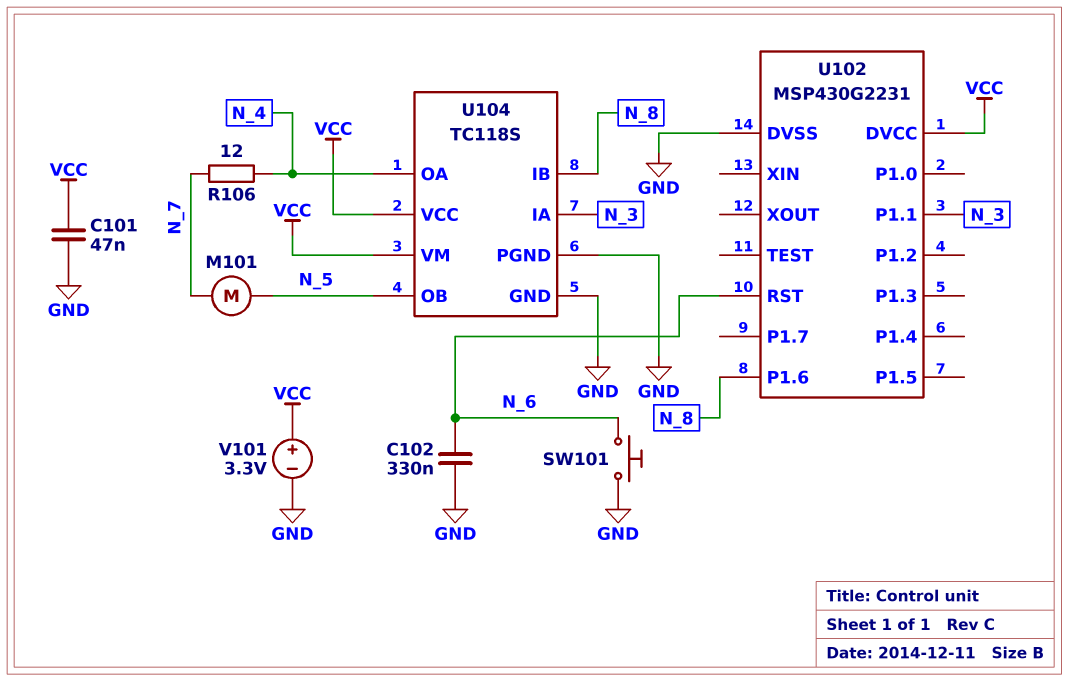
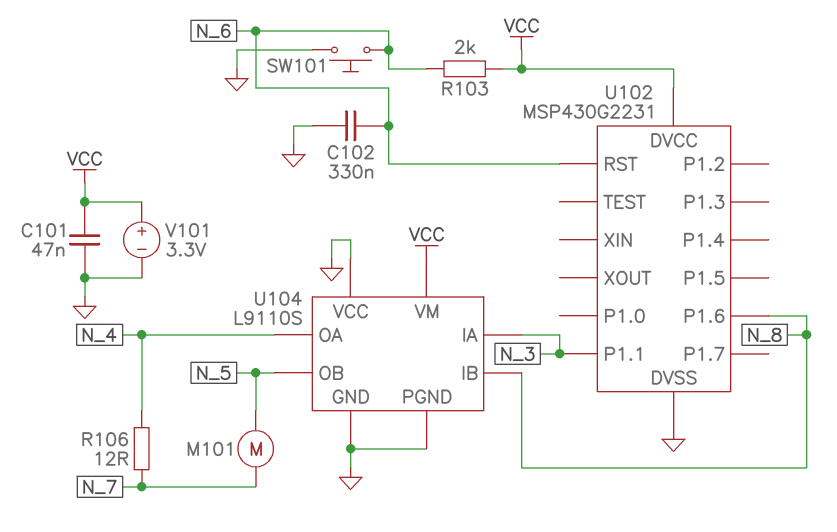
R103: none -> 2k (N_6, VCC)
U104: TC118S -> L9110S
U104 pin VCC: VCC -> GND

